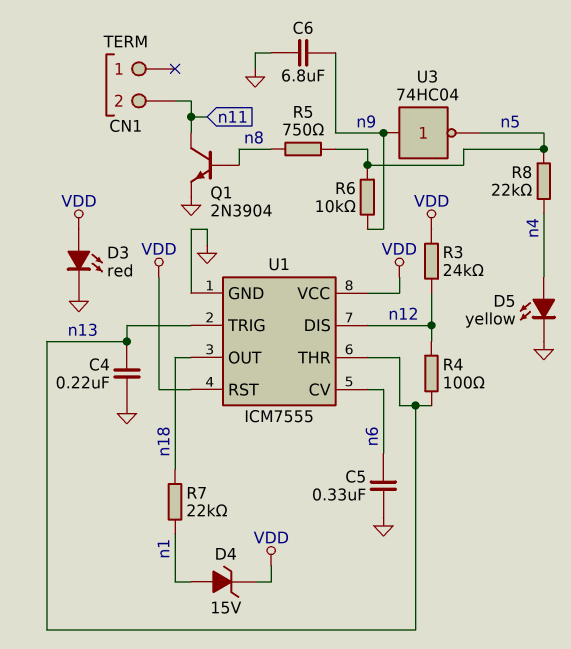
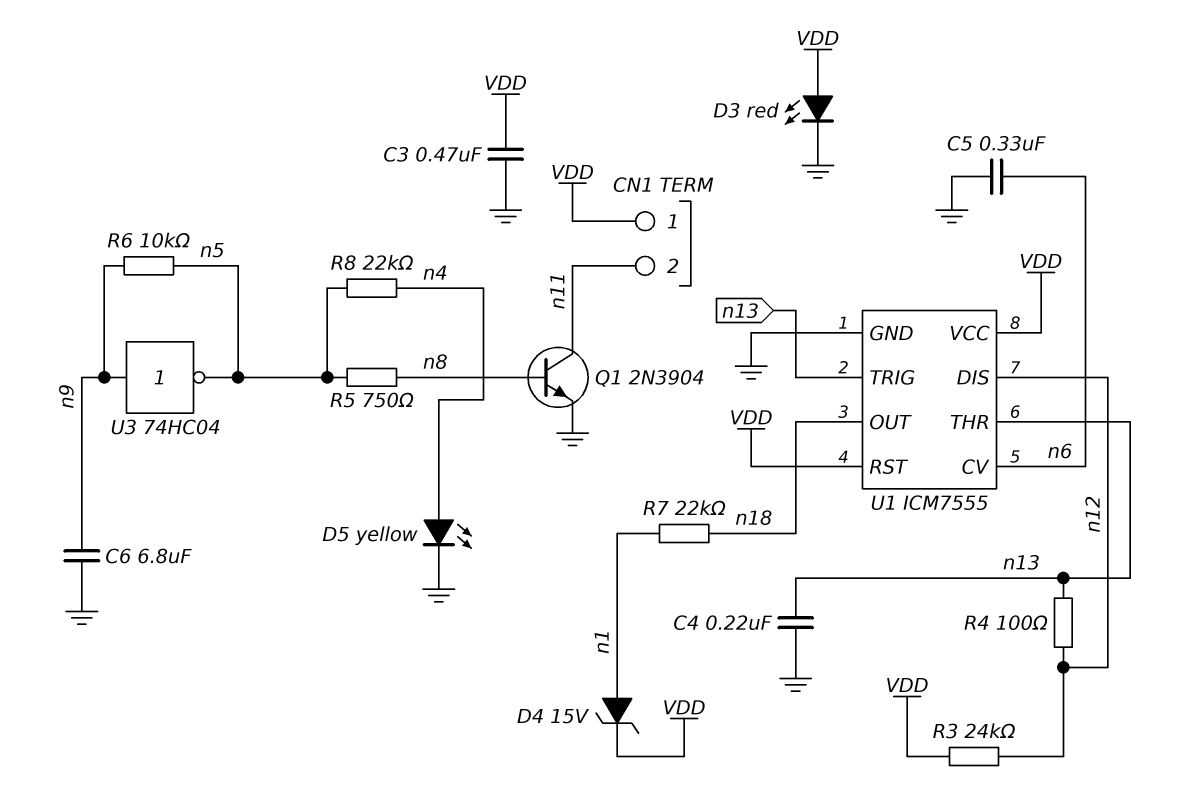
C3: none -> 470nF (GND, VDD)
CN1 pin 1: none -> VDD

